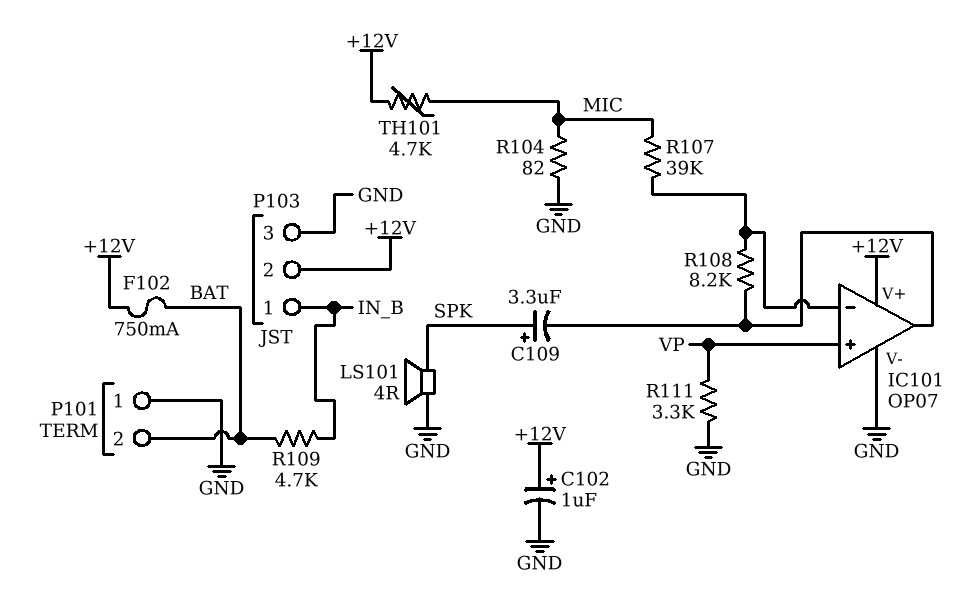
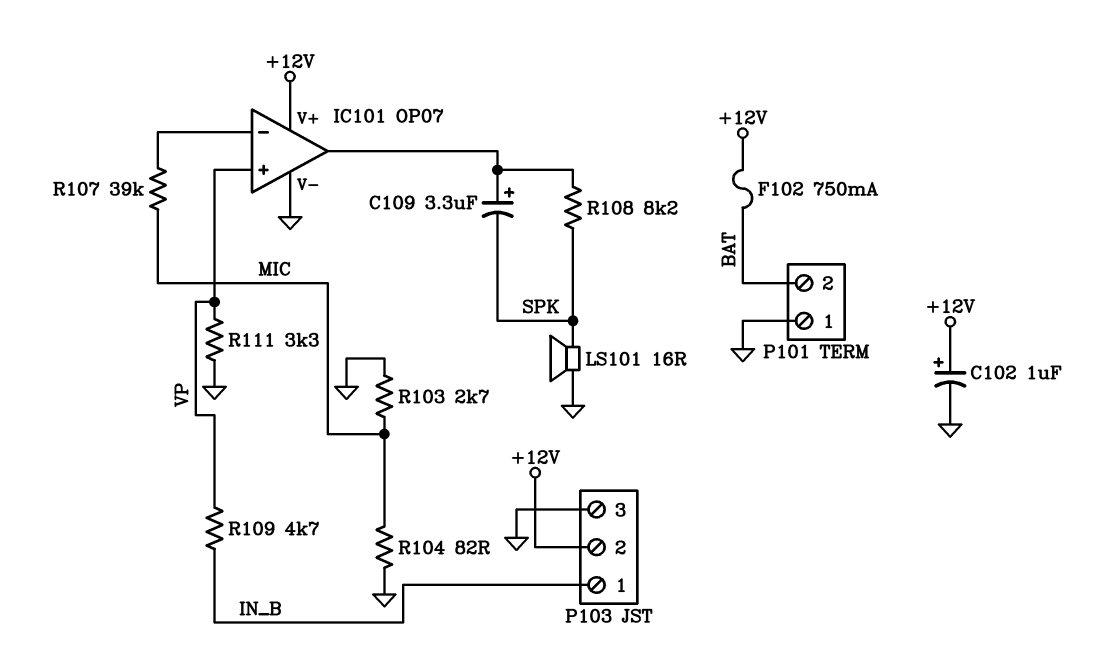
C109: 3.3uF (plus SPK, minus IC101/out) -> 3.3uF (plus IC101/out, minus SPK)
LS101: speaker 4R (GND, SPK) -> speaker 16R (GND, SPK)
R103: none -> 2.7k (GND, MIC)
R108: 8.2k (IC101/in-, IC101/out) -> 8.2k (IC101/out, SPK)
R109: 4.7k (BAT, IN_B) -> 4.7k (IN_B, VP)
TH101: 4.7k (+12V, MIC) -> none

